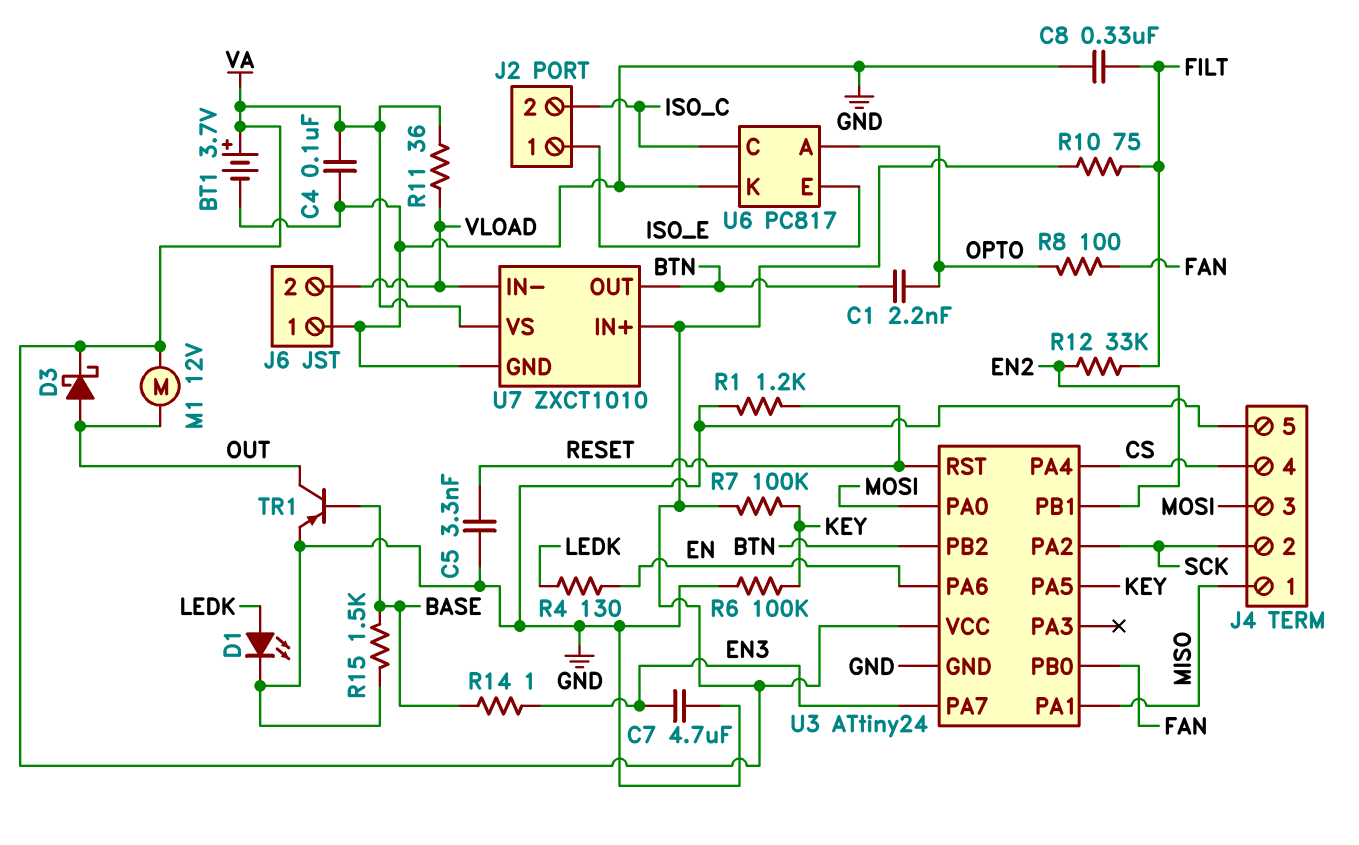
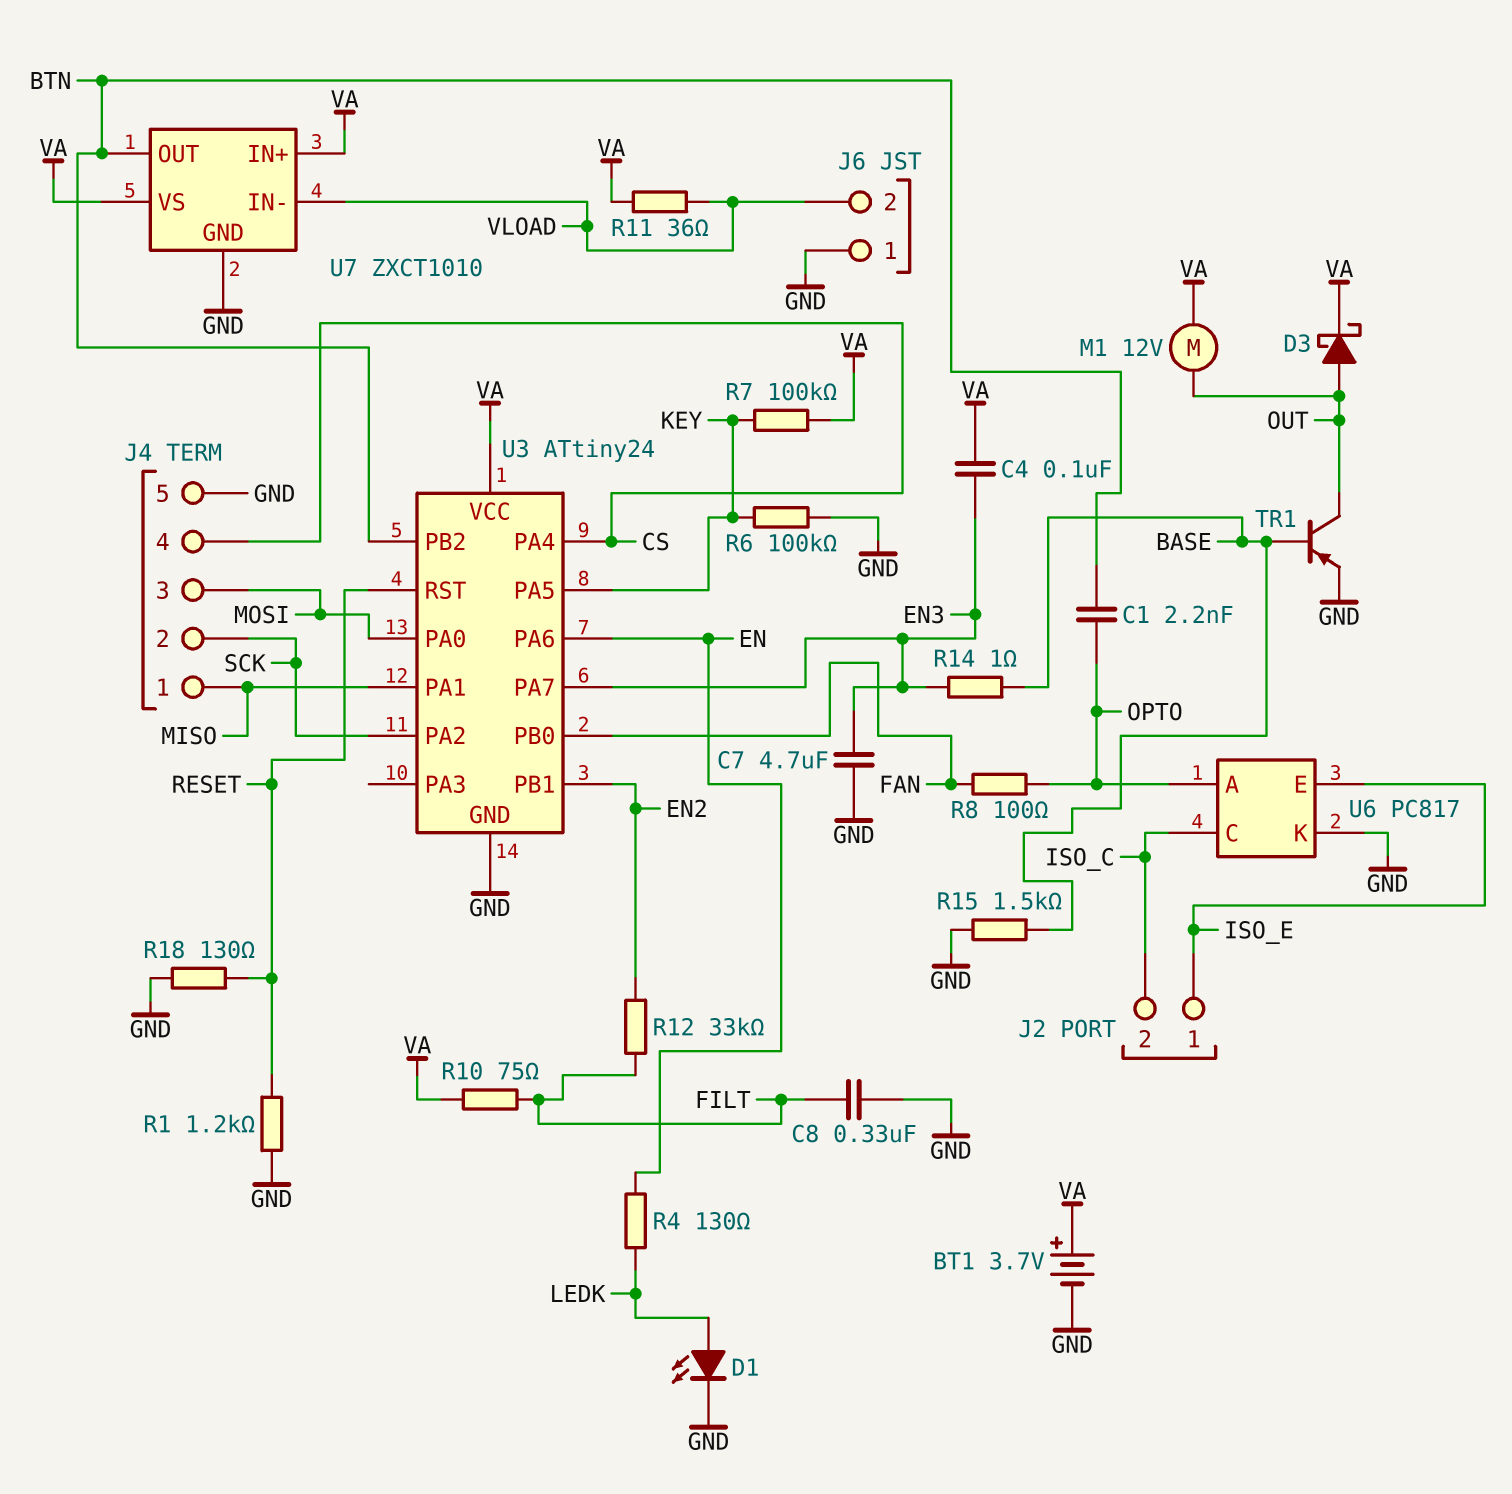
C4: 100nF (GND, VA) -> 100nF (EN3, VA)
C5: 3.3nF (GND, RESET) -> none
R18: none -> 130 (GND, RESET)

